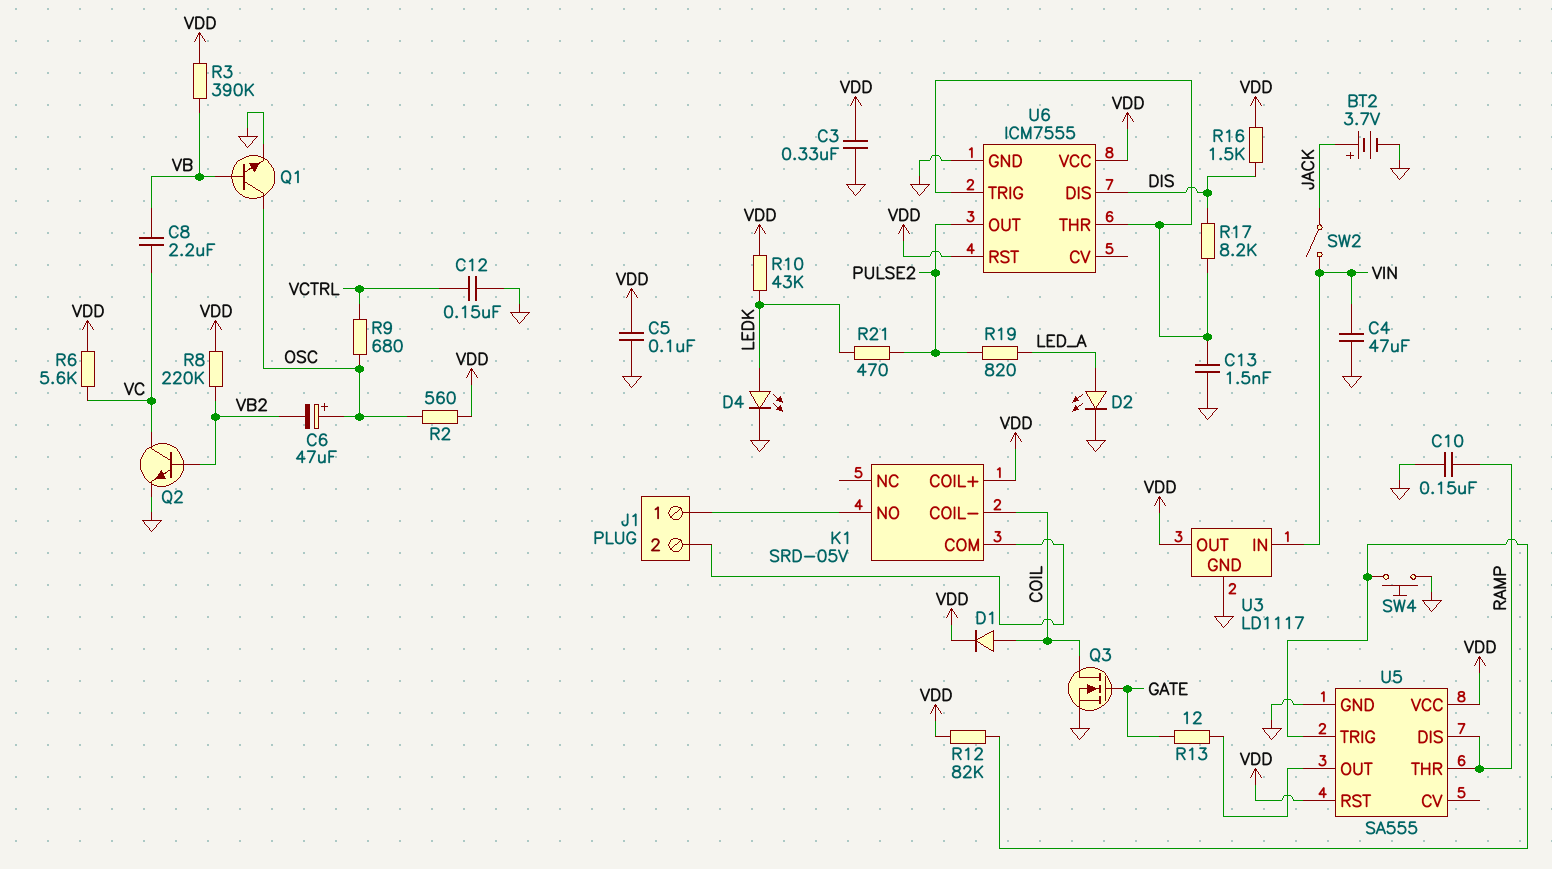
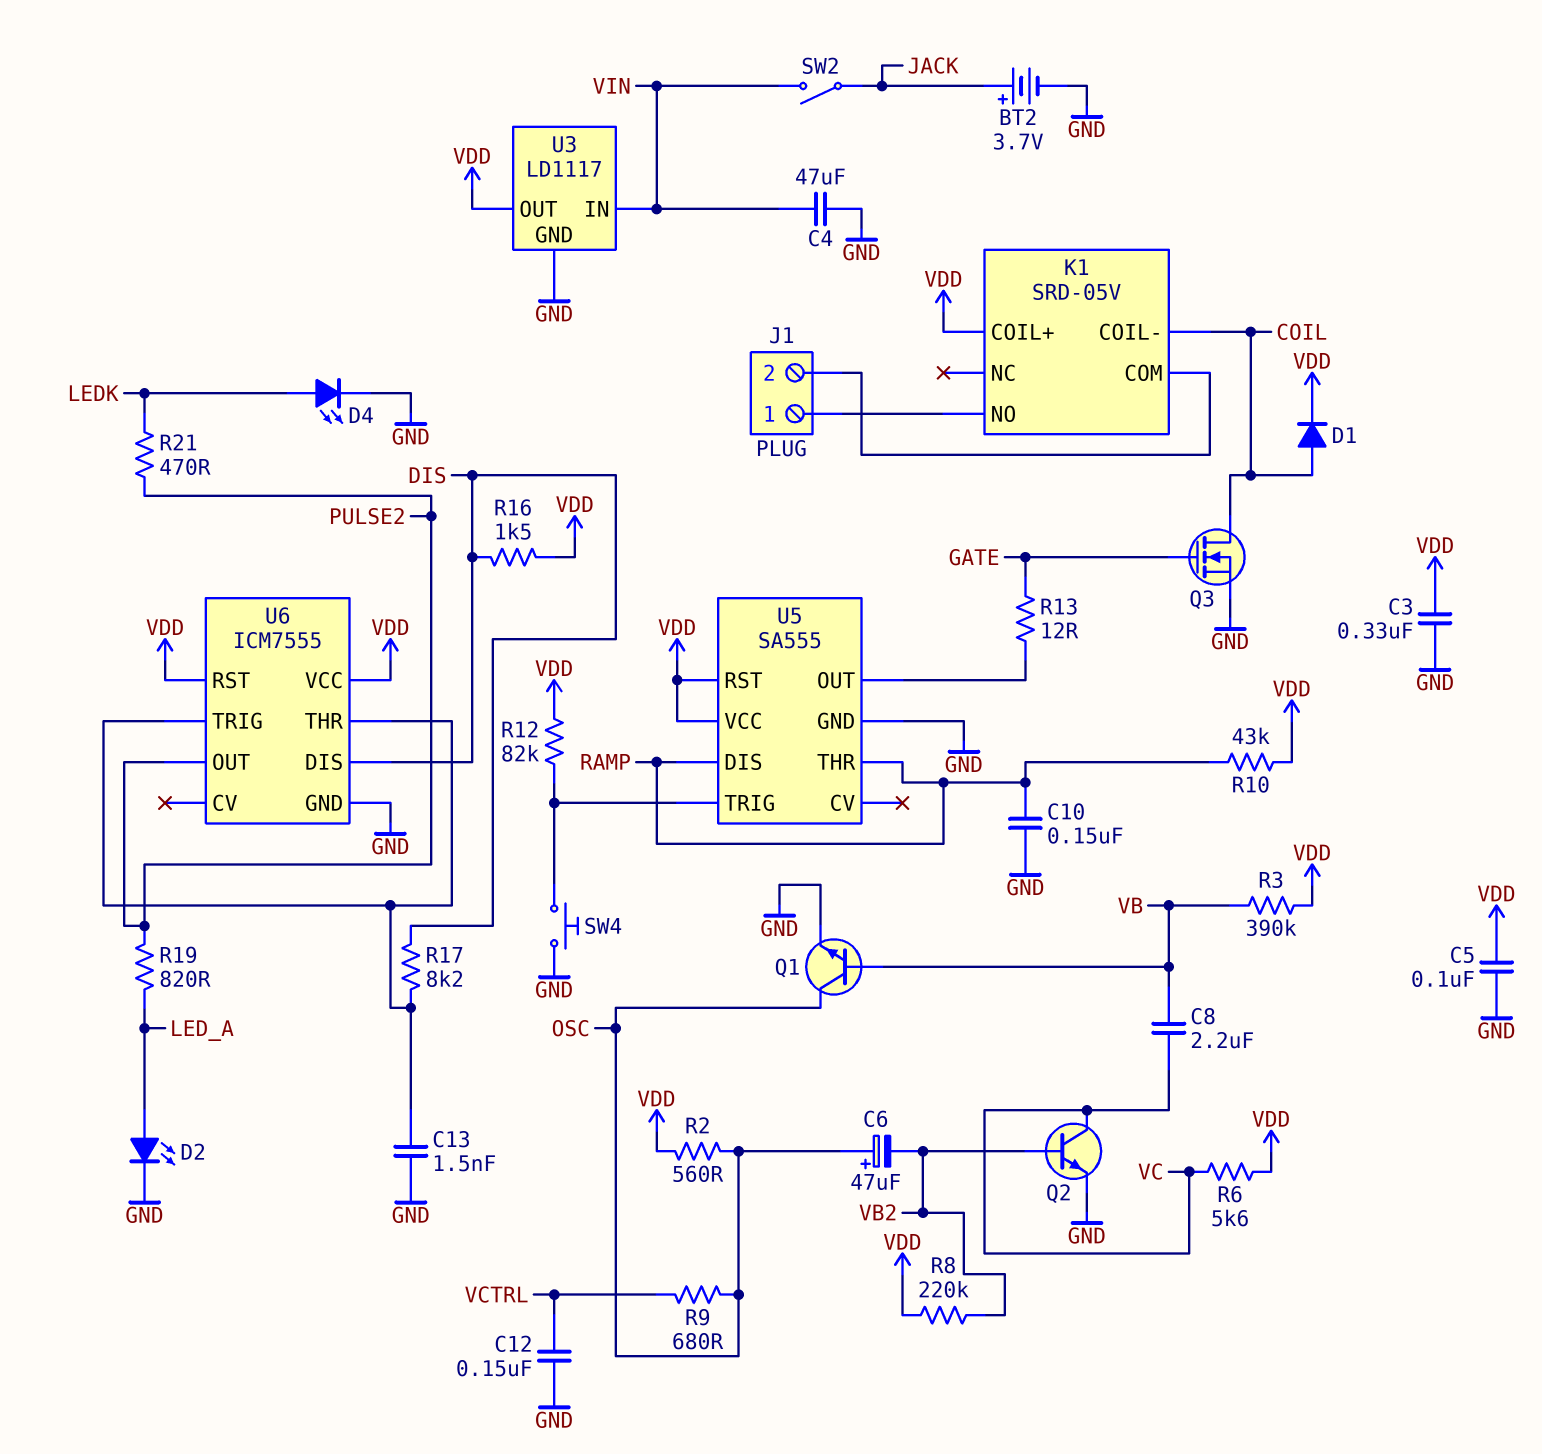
R10: 43k (LEDK, VDD) -> 43k (RAMP, VDD)

